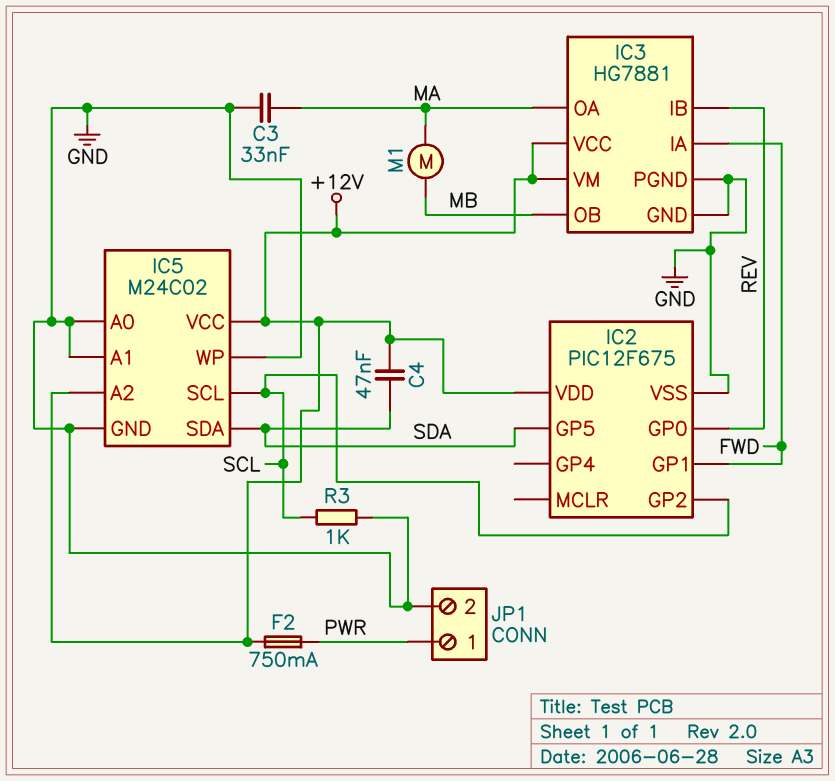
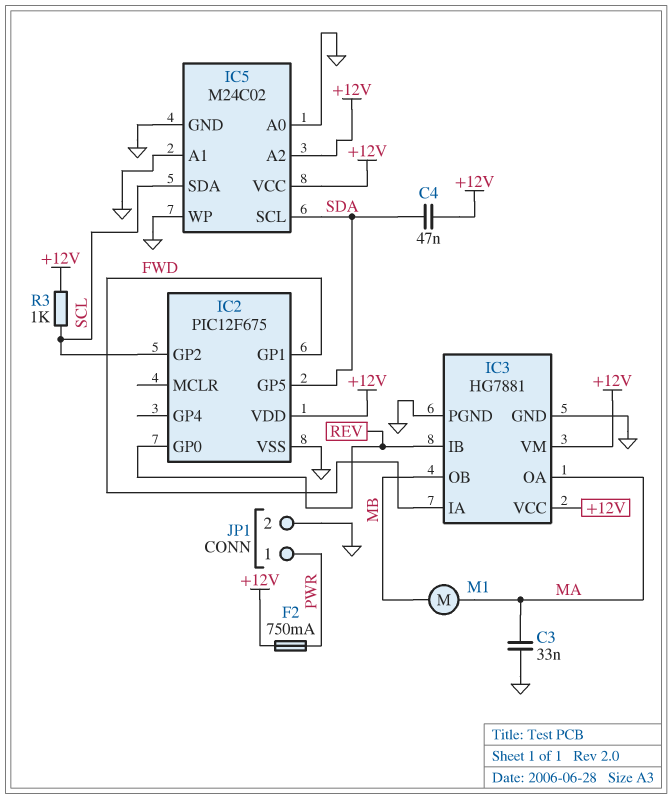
IC5 pin SCL: SCL -> SDA
IC5 pin SDA: SDA -> SCL
R3: 1k (GND, SCL) -> 1k (+12V, SCL)

